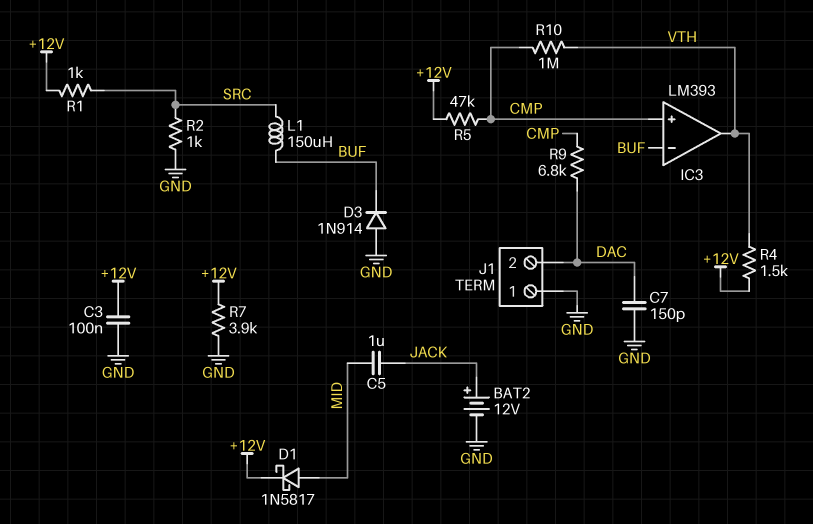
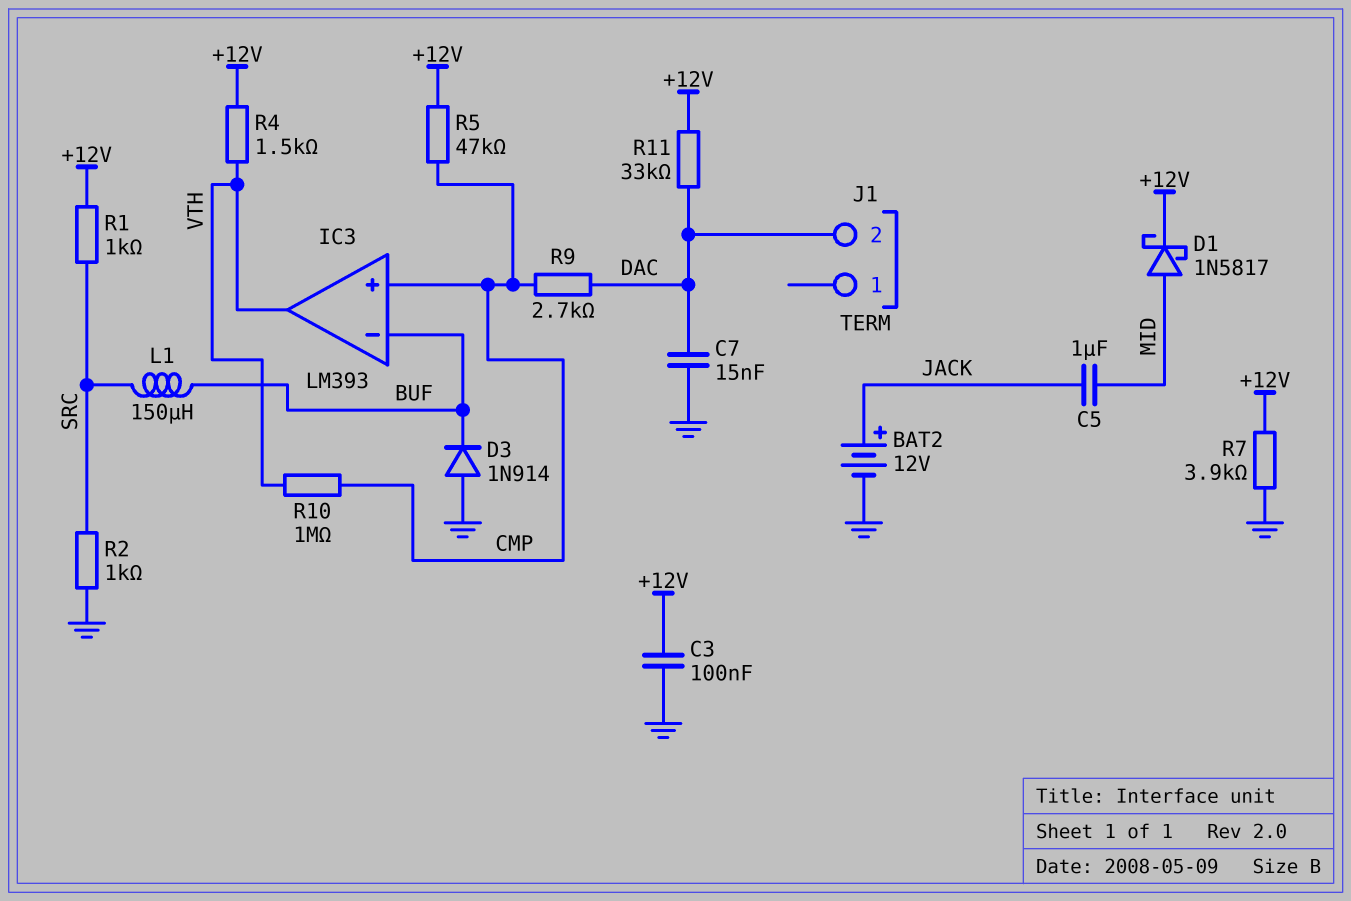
C7: 150pF (DAC, GND) -> 15nF (DAC, GND)
J1 pin 1: GND -> none
R9: 6.8k (CMP, DAC) -> 2.7k (CMP, DAC)
R11: none -> 33k (+12V, DAC)

